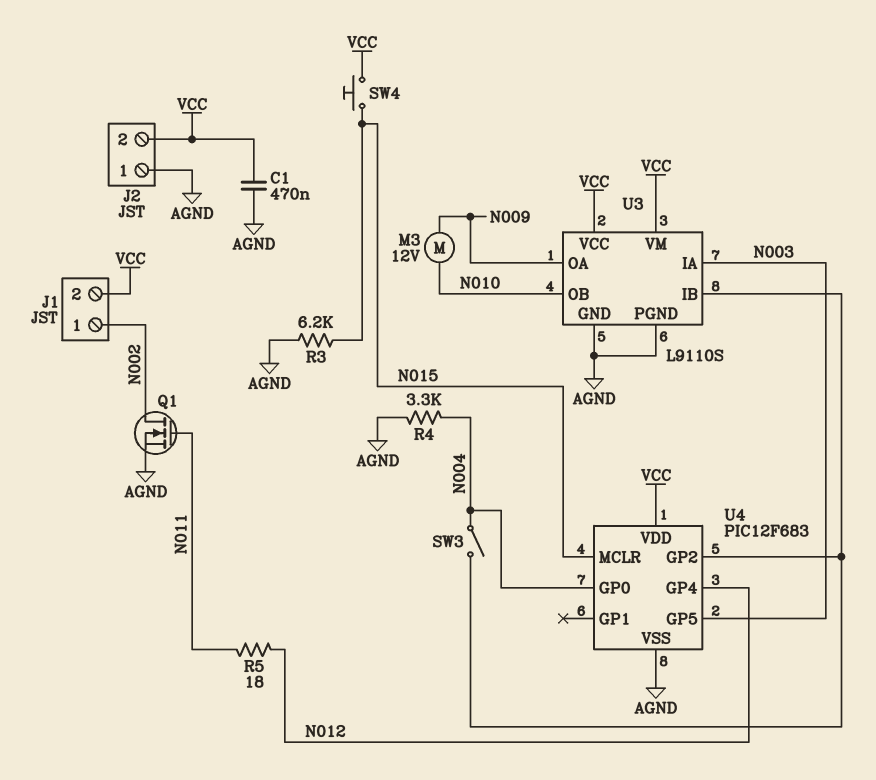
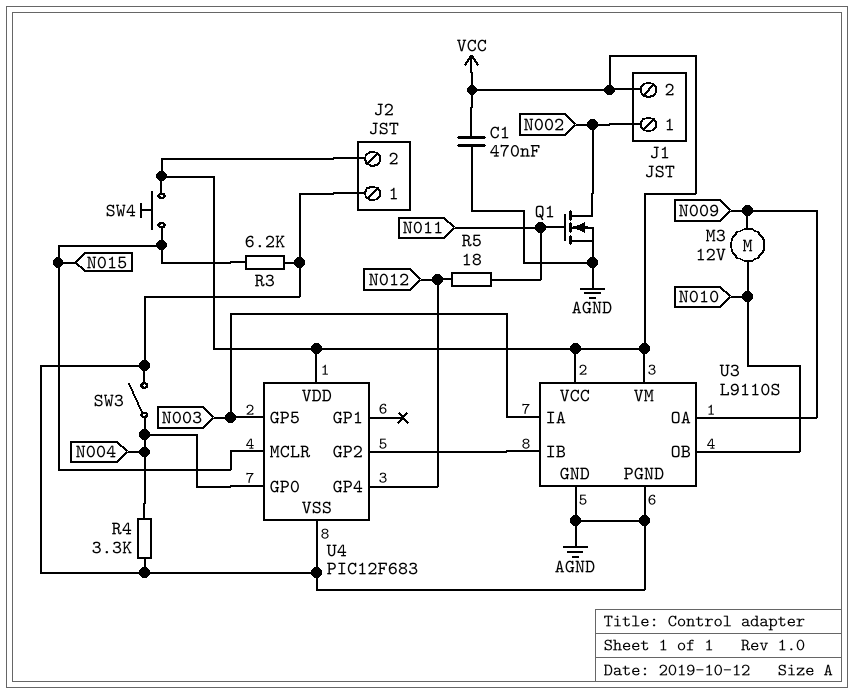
SW3: switch (N004, U3/IB) -> switch (AGND, N004)

